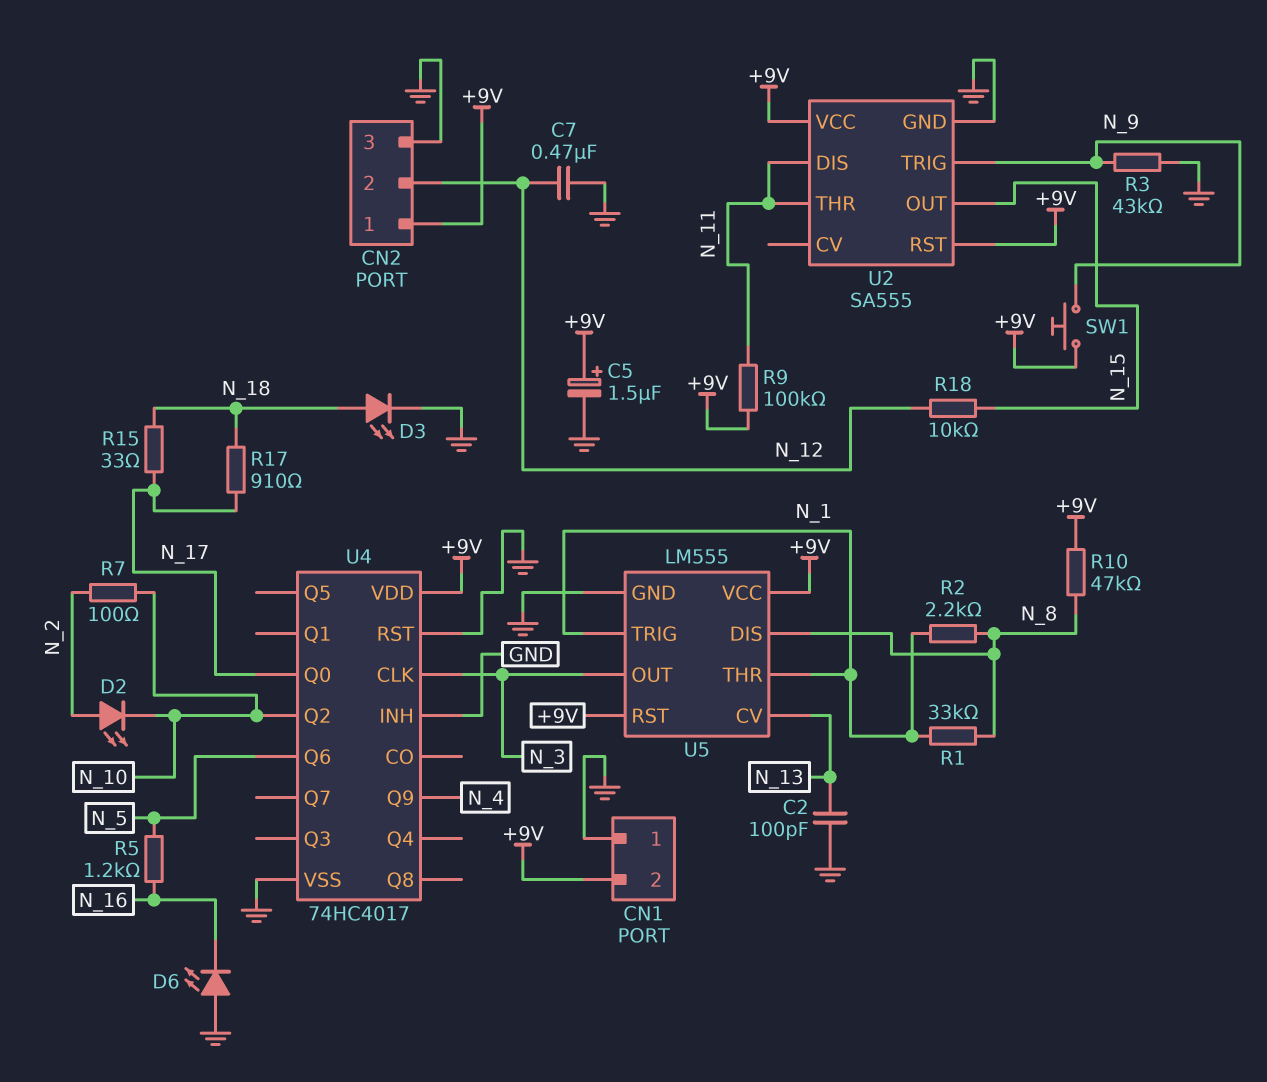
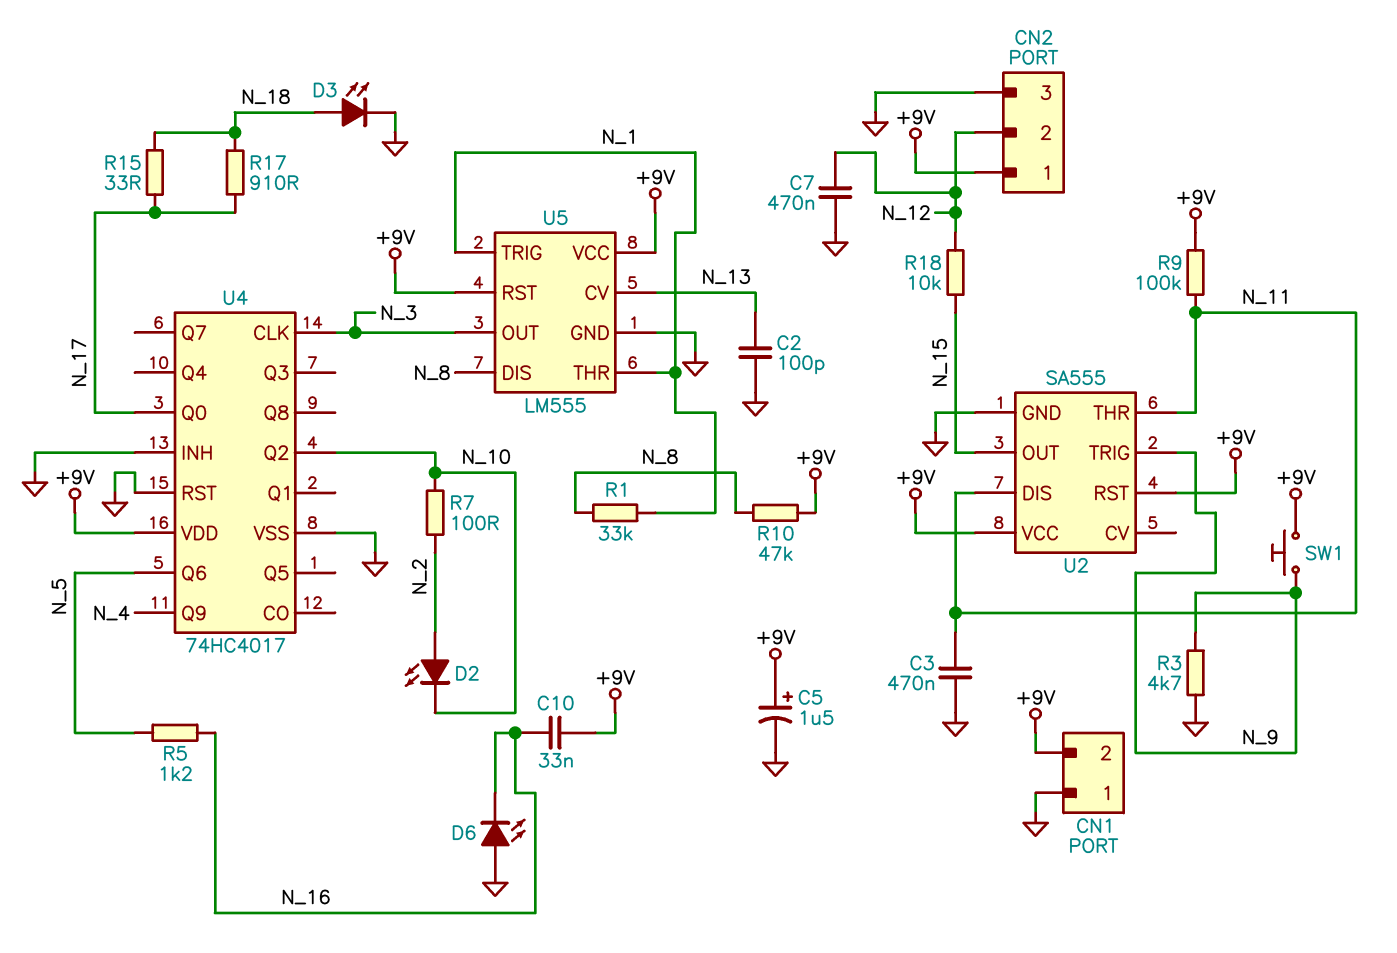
C3: none -> 470nF (GND, N_11)
C10: none -> 33nF (+9V, N_16)
R2: 2.2k (N_1, N_8) -> none
R3: 43k (GND, N_9) -> 4.7k (GND, N_9)

